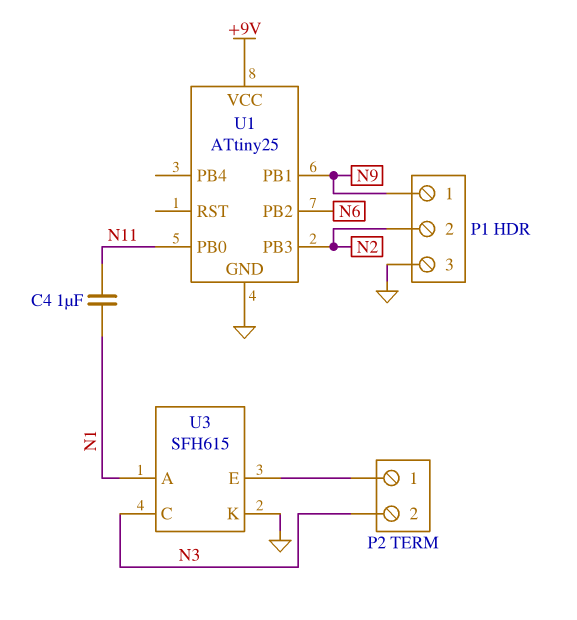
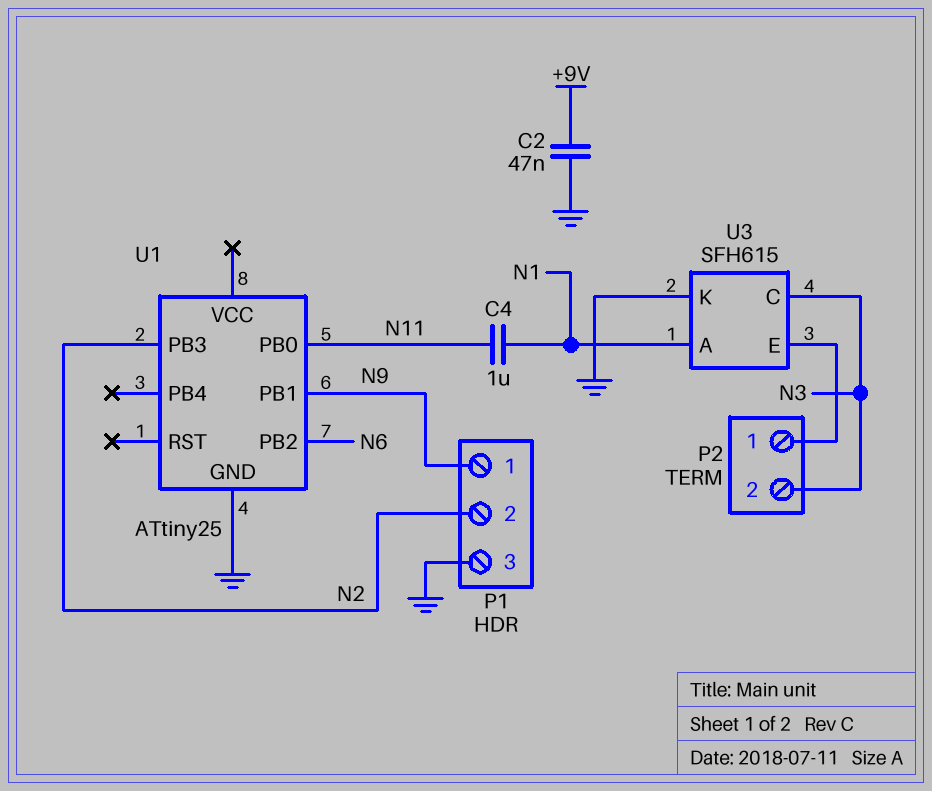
C2: none -> 47nF (+9V, GND)
U1 pin VCC: +9V -> none

